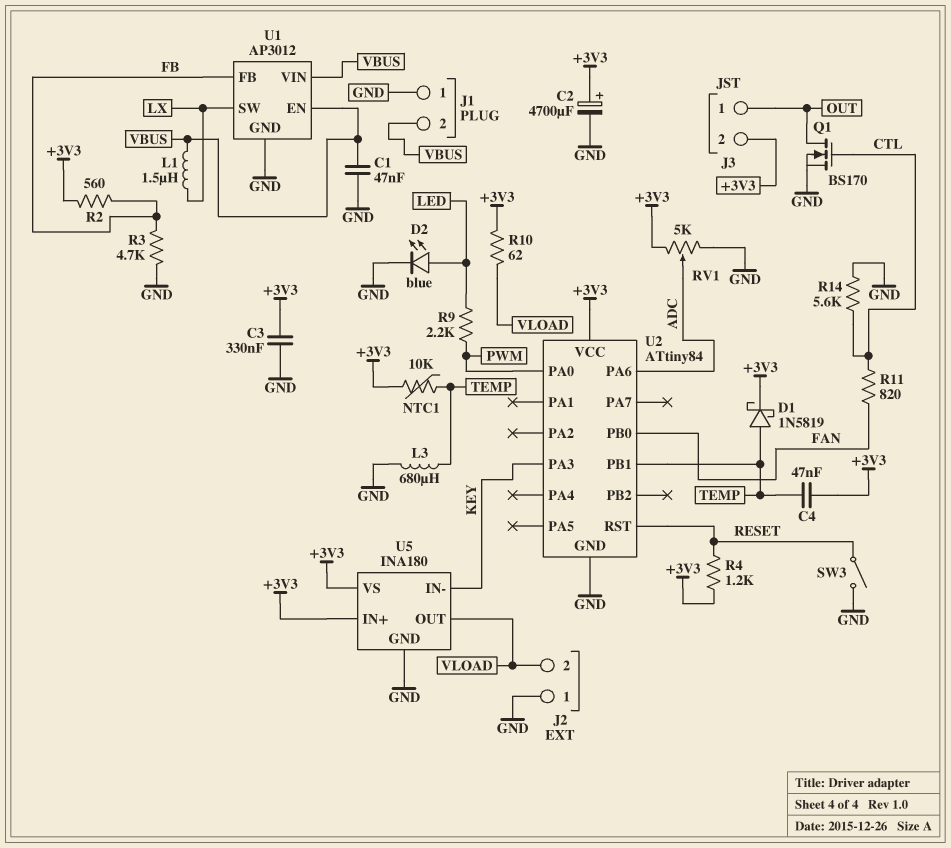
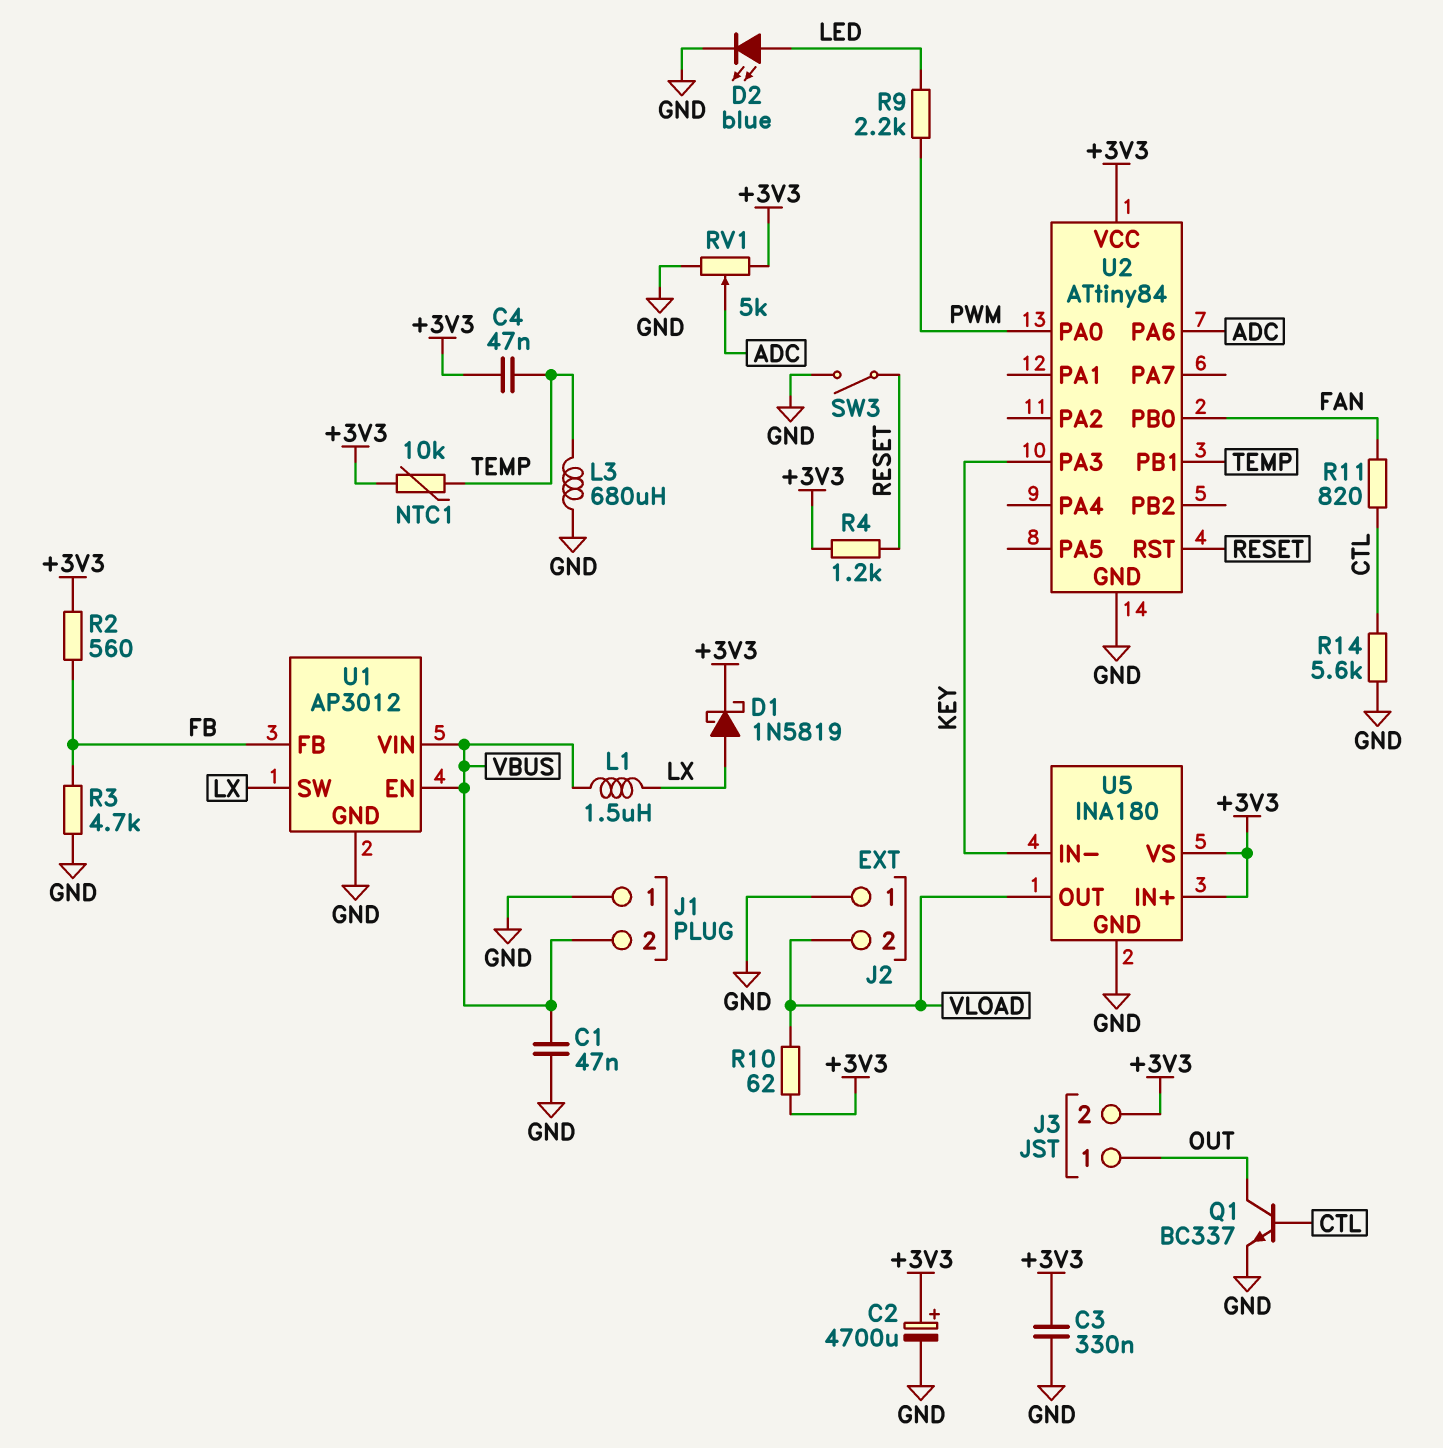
D1: schottky 1N5819 (A TEMP, K +3V3) -> schottky 1N5819 (A LX, K +3V3)
Q1: NMOS BS170 (G CTL, D OUT, S GND) -> NPN BC337 (B CTL, C OUT, E GND)

